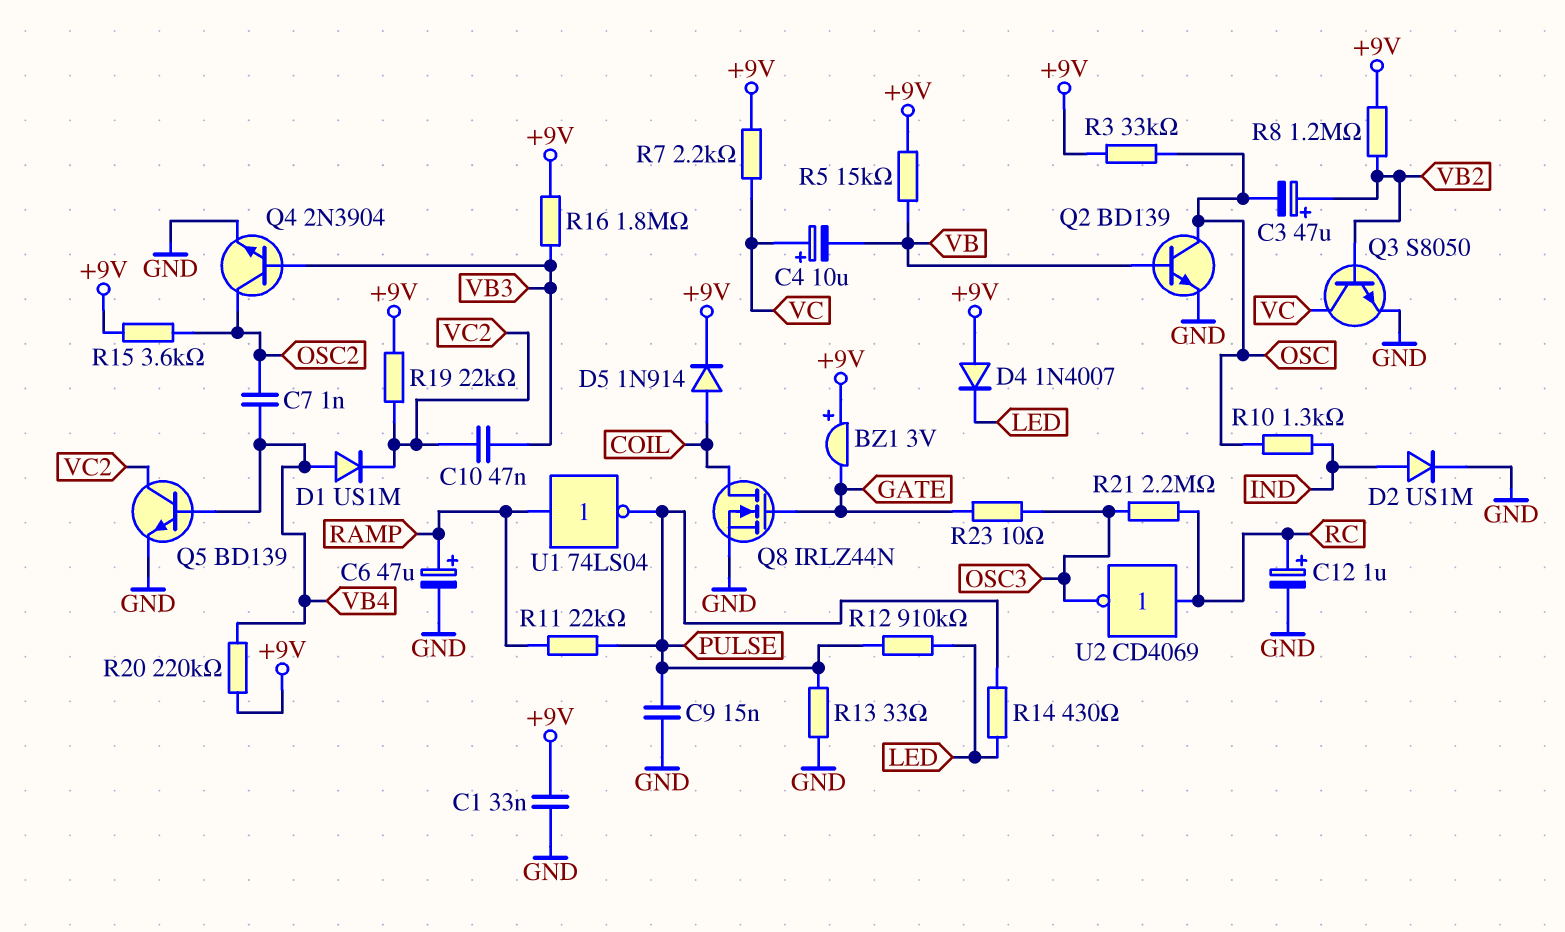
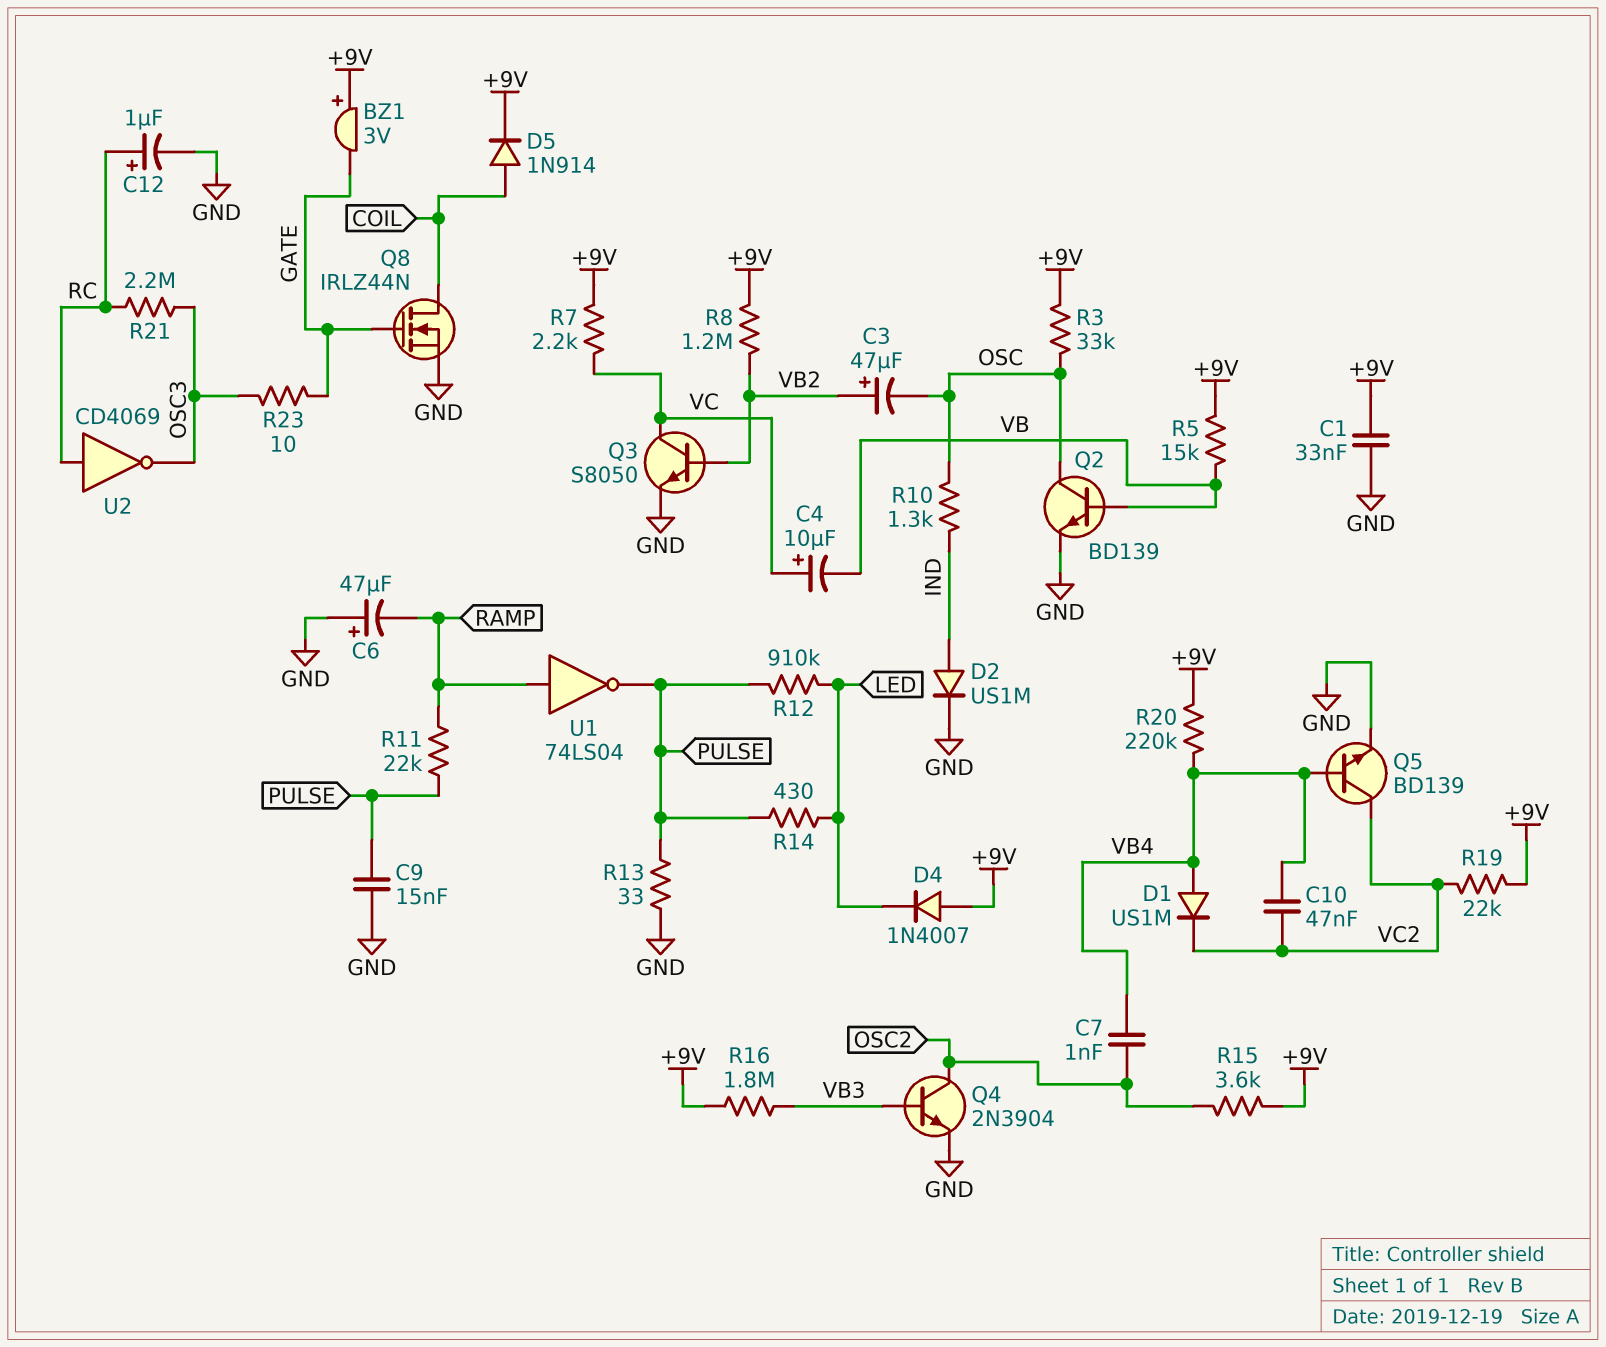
C6: 47uF (plus RAMP, minus GND) -> 47uF (plus GND, minus RAMP)
C10: 47nF (VB3, VC2) -> 47nF (VB4, VC2)

